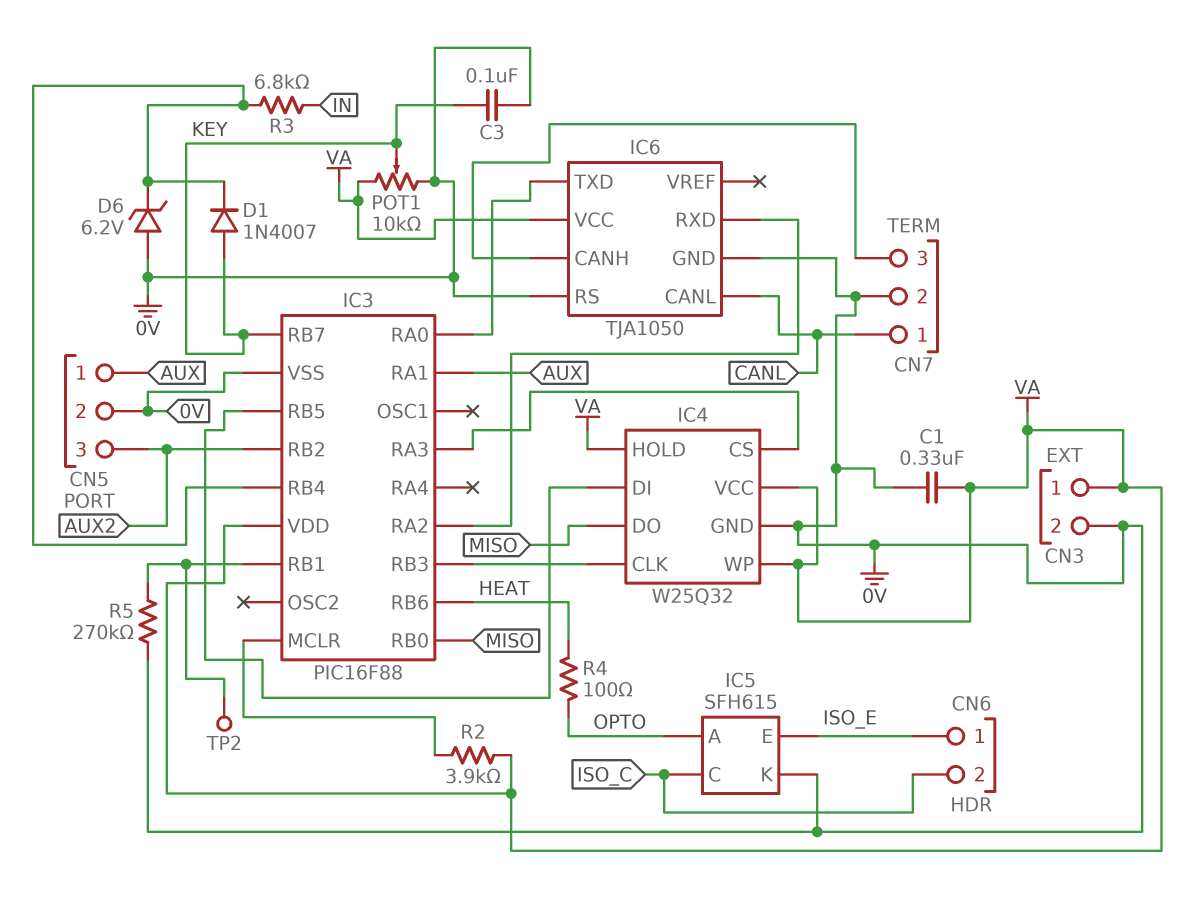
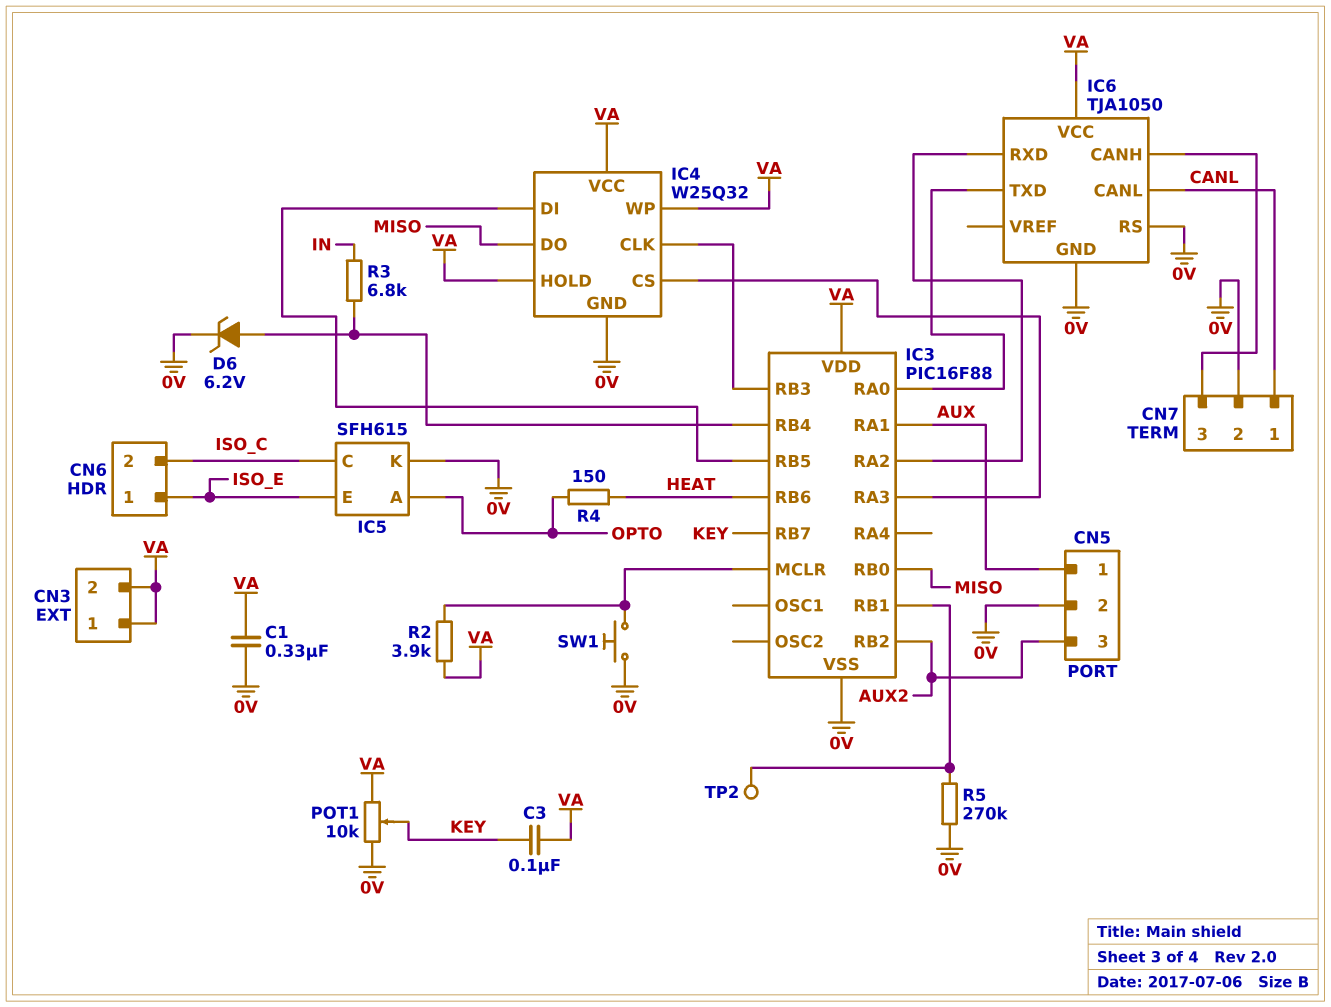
C3: 100nF (0V, KEY) -> 100nF (KEY, VA)
CN3 pin 2: 0V -> VA
D1: diode 1N4007 (A KEY, K IC3/RB4) -> none
D6: zener 6.2V (A 0V, K IC3/RB4) -> zener 6.2V (A IC3/RB4, K 0V)
R4: 100 (HEAT, OPTO) -> 150 (HEAT, OPTO)
SW1: none -> button (0V, IC3/MCLR)

